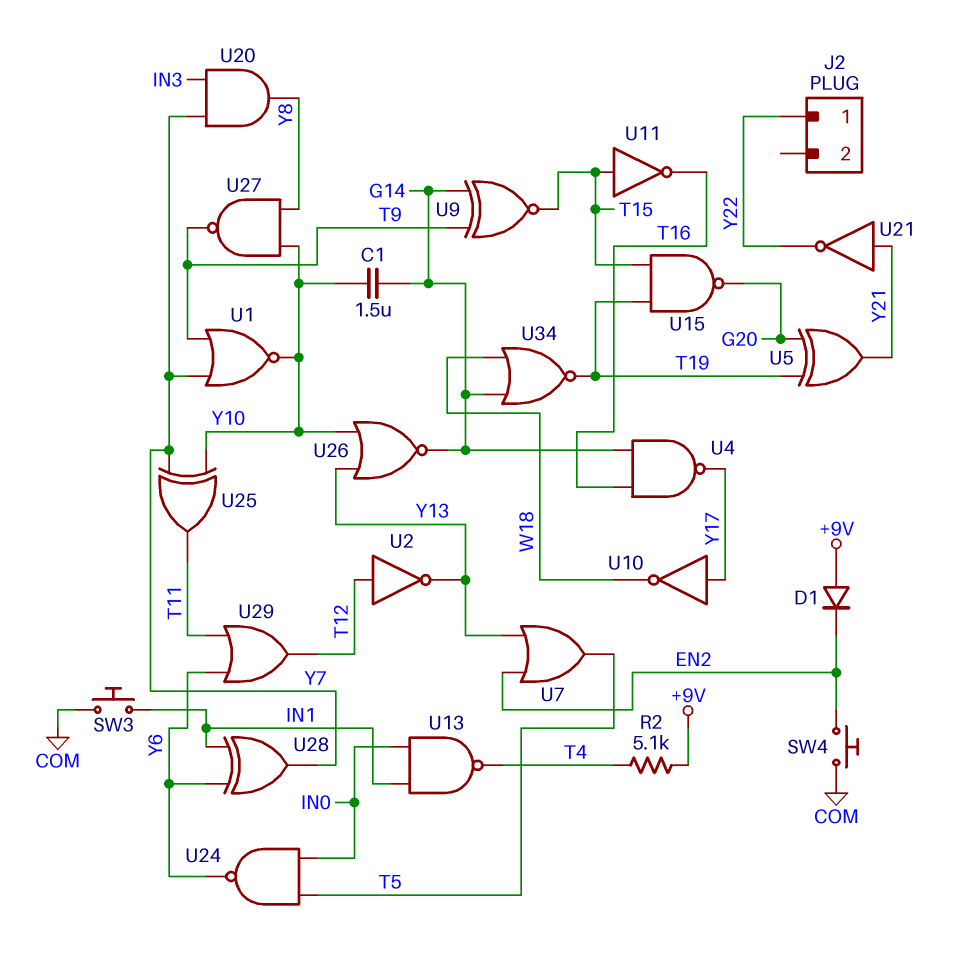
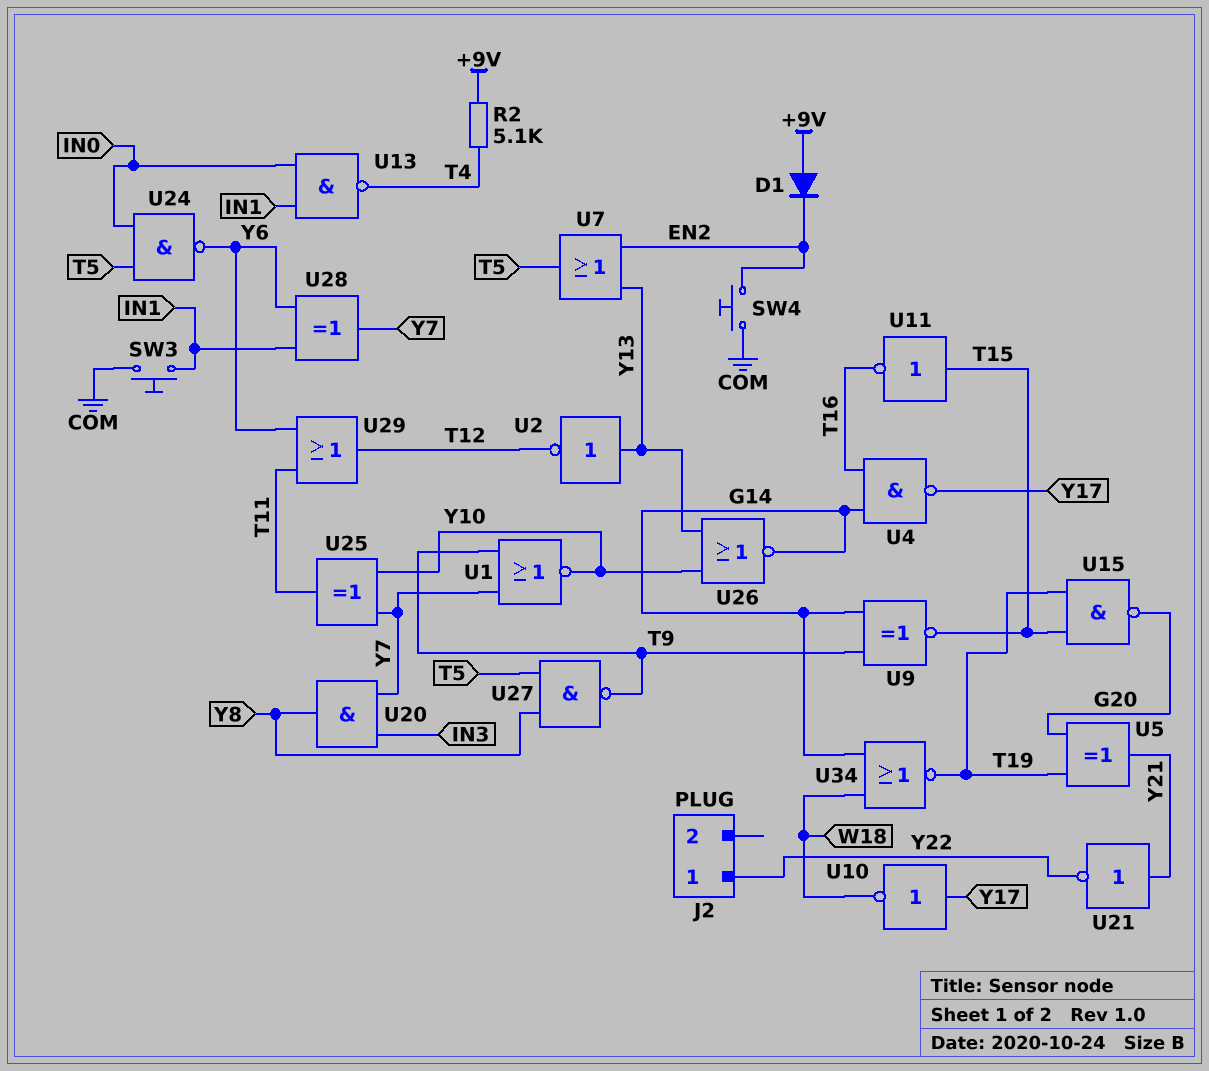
C1: 1.5uF (G14, Y10) -> none
U2: NOT (in T12, out Y13) -> NOT (in Y13, out T12)
U27: NAND (in Y8, in Y10, out T9) -> NAND (in T5, in Y8, out T9)

